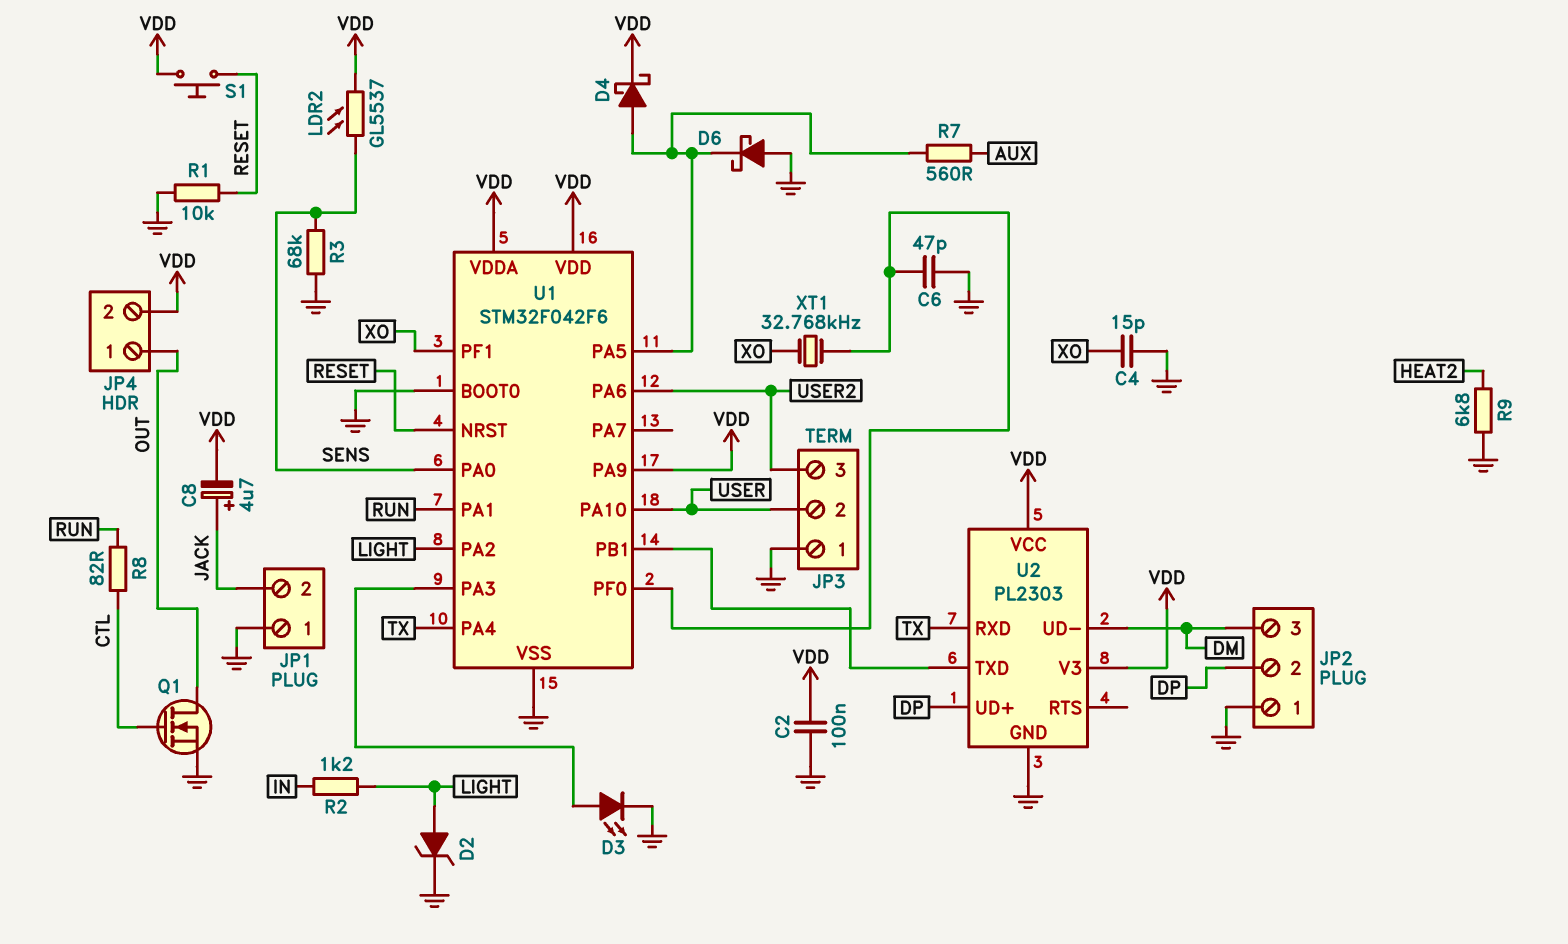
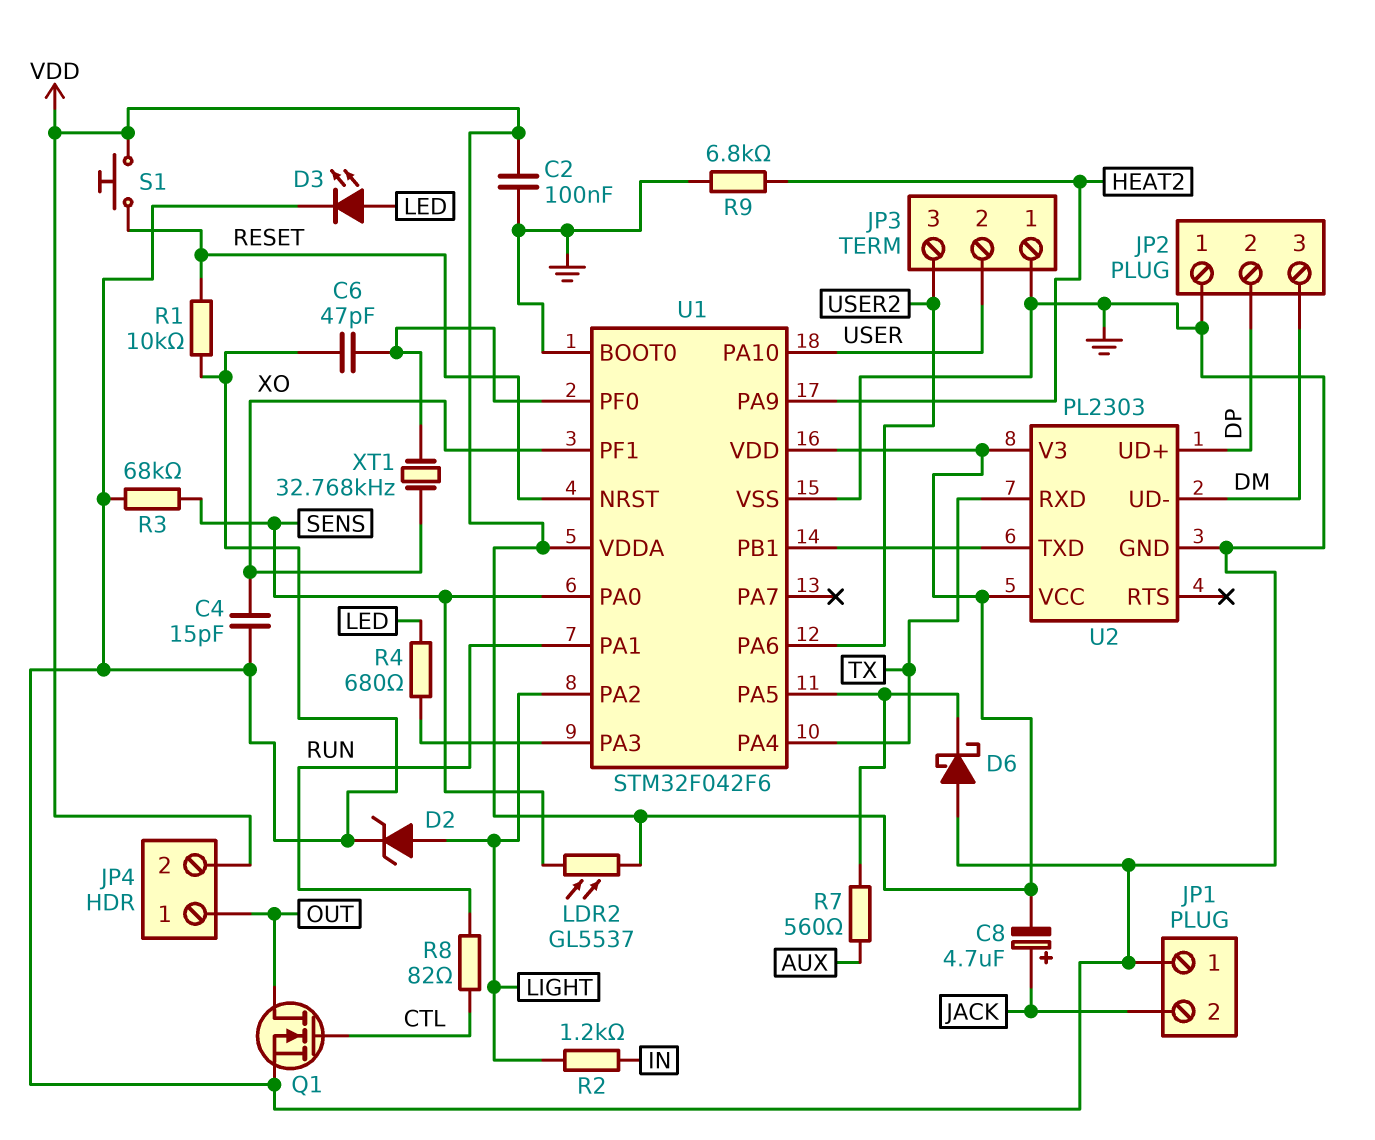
D3: LED (A U1/PA3, K GND) -> LED (A LED, K GND)
D4: schottky (A U1/PA5, K VDD) -> none
R4: none -> 680 (LED, U1/PA3)
U1 pin PA9: VDD -> HEAT2

